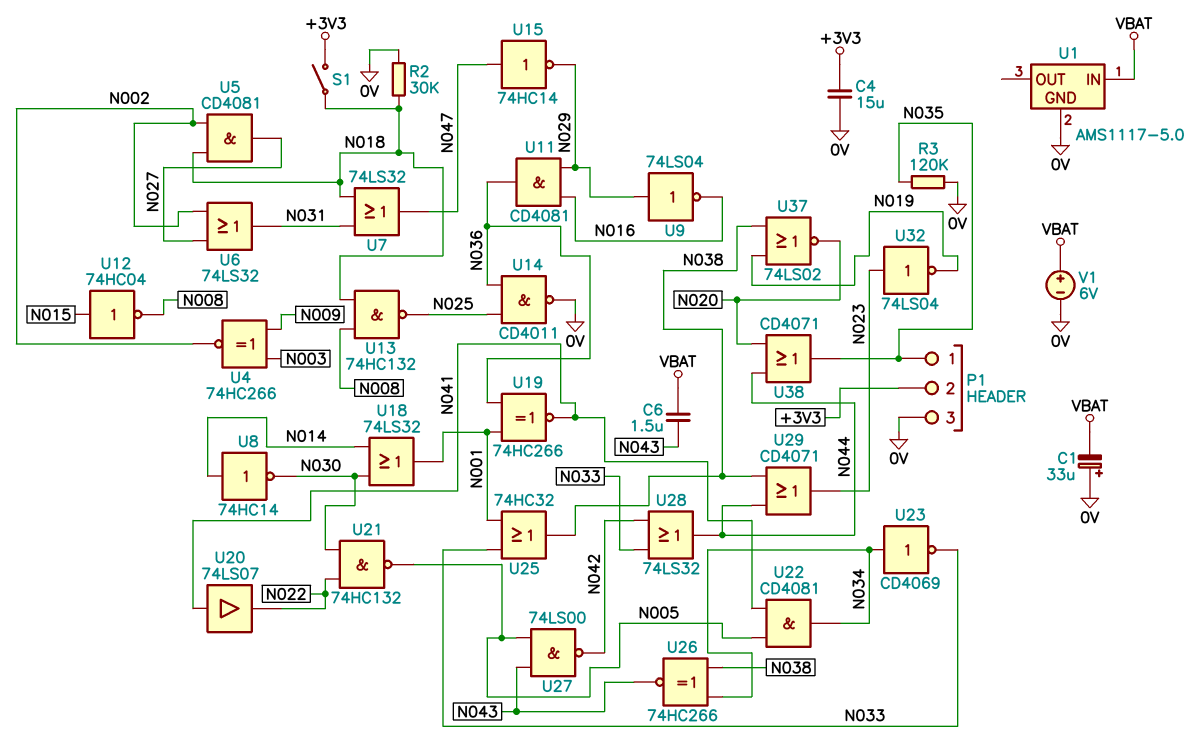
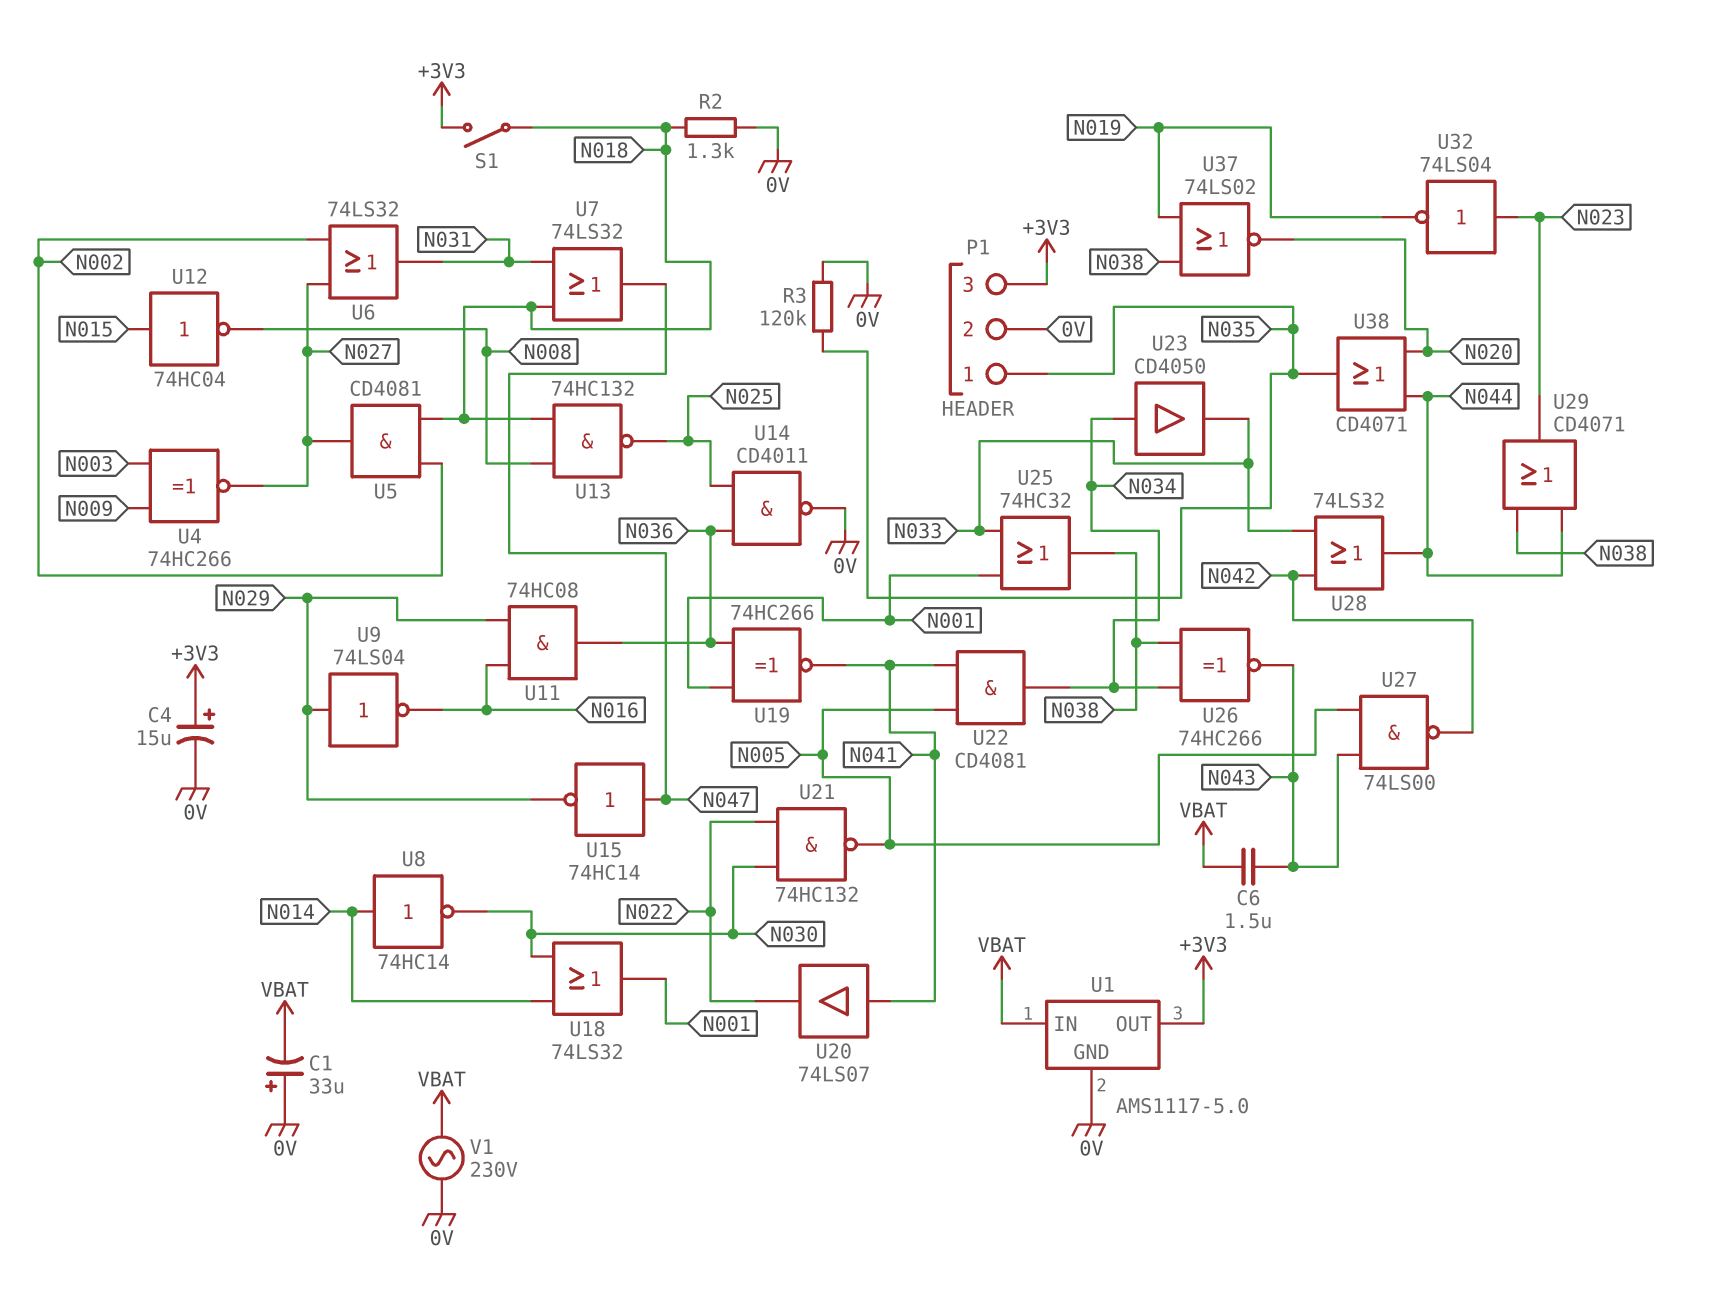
C4: 15uF (+3V3, 0V) -> 15uF (plus +3V3, minus 0V)
P1 pin 2: +3V3 -> 0V
P1 pin 3: 0V -> +3V3
R2: 30k (0V, N018) -> 1.3k (0V, N018)
U1 pin OUT: none -> +3V3
U4: XNOR 74HC266 (in N003, in N009, out N002) -> XNOR 74HC266 (in N003, in N009, out N027)
U11: AND CD4081 (in N016, in N029, out N036) -> AND 74HC08 (in N016, in N029, out N036)
U23: NOT CD4069 (in N034, out N033) -> buffer CD4050 (in N034, out N033)
V1: 6V (plus VBAT, minus 0V) -> AC 230V (0V, VBAT)

